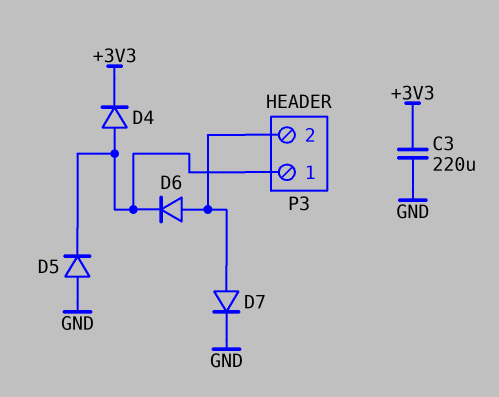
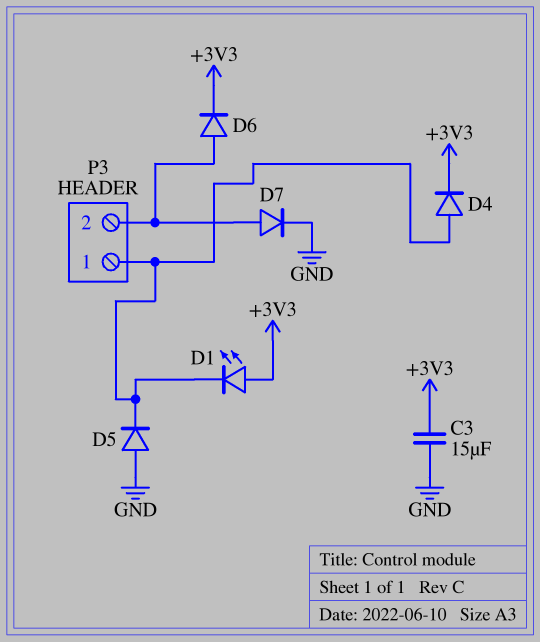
C3: 220uF (+3V3, GND) -> 15uF (+3V3, GND)
D1: none -> LED (A +3V3, K P3/1)
D6: diode (A P3/2, K P3/1) -> diode (A P3/2, K +3V3)

